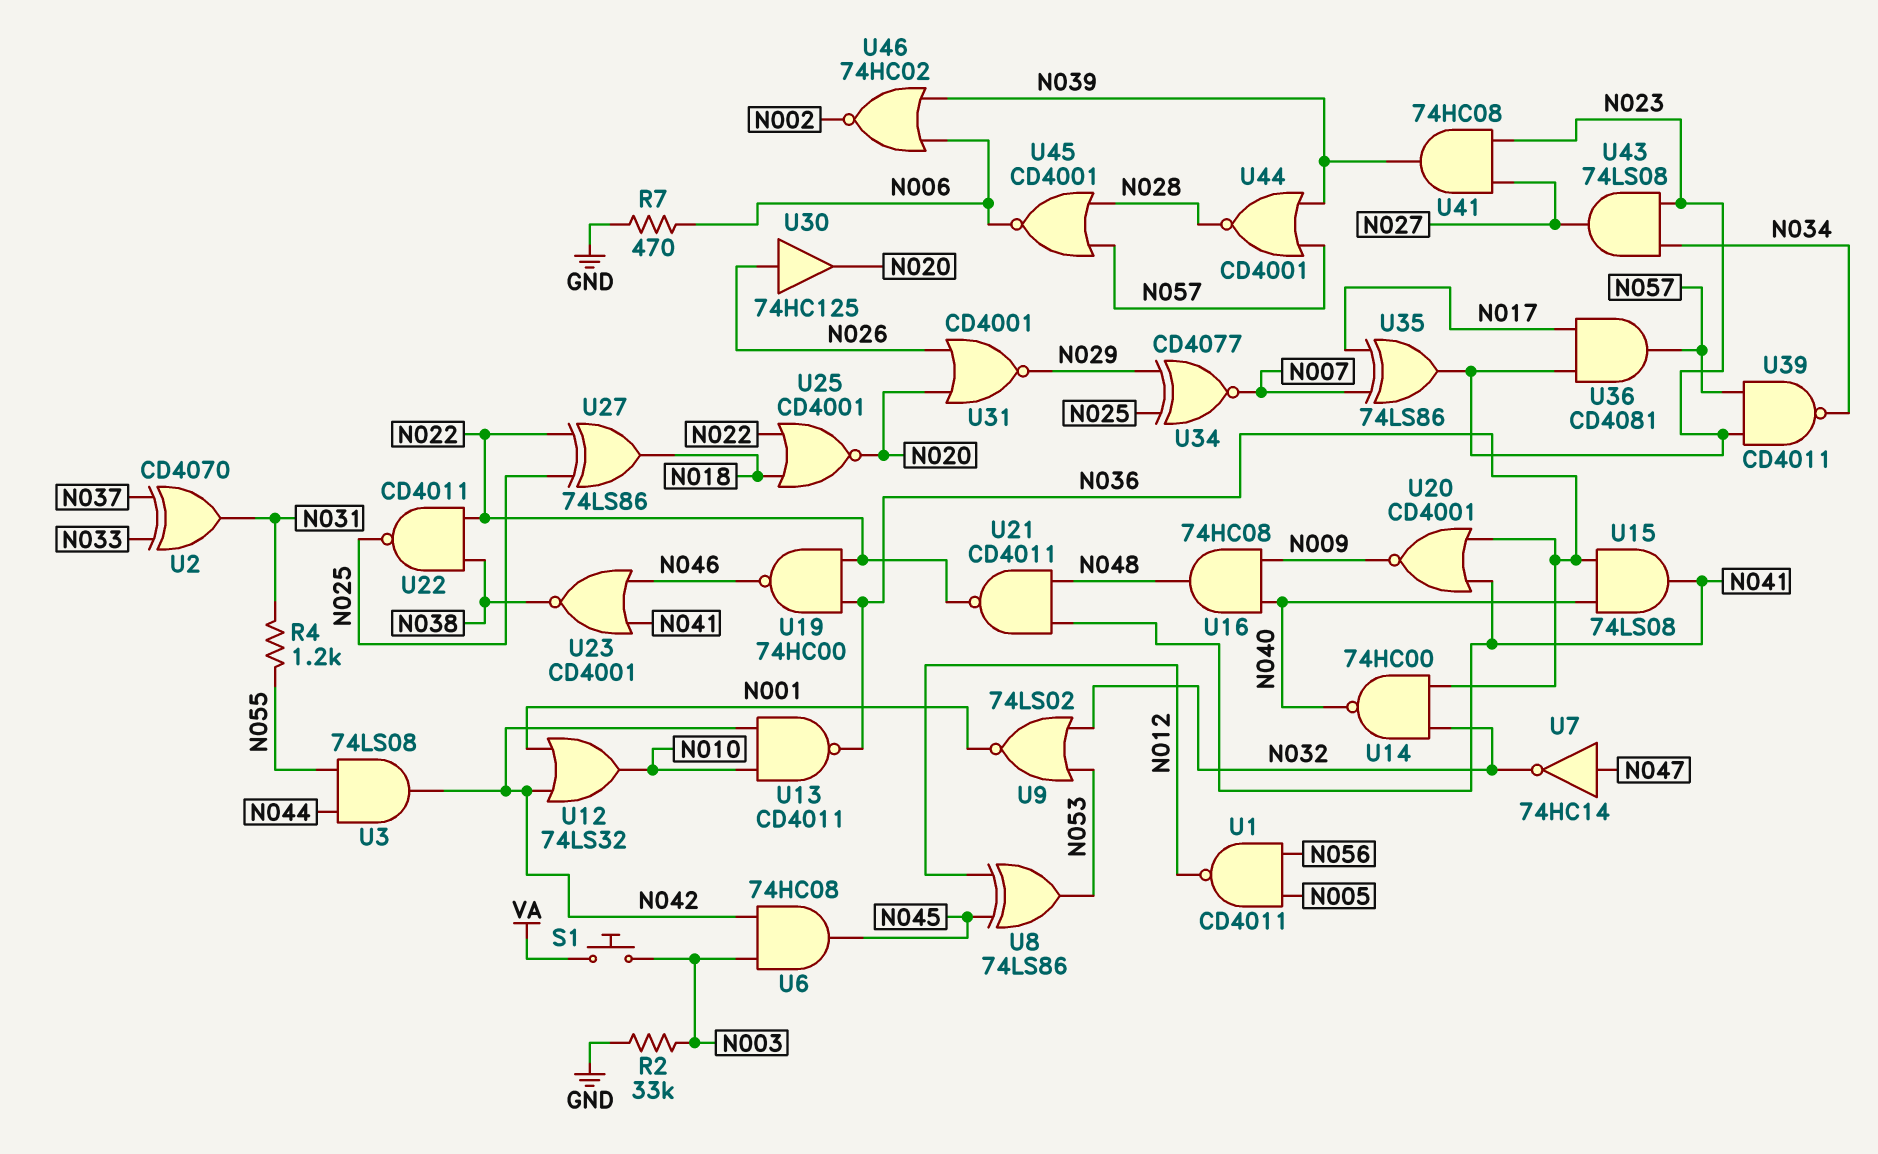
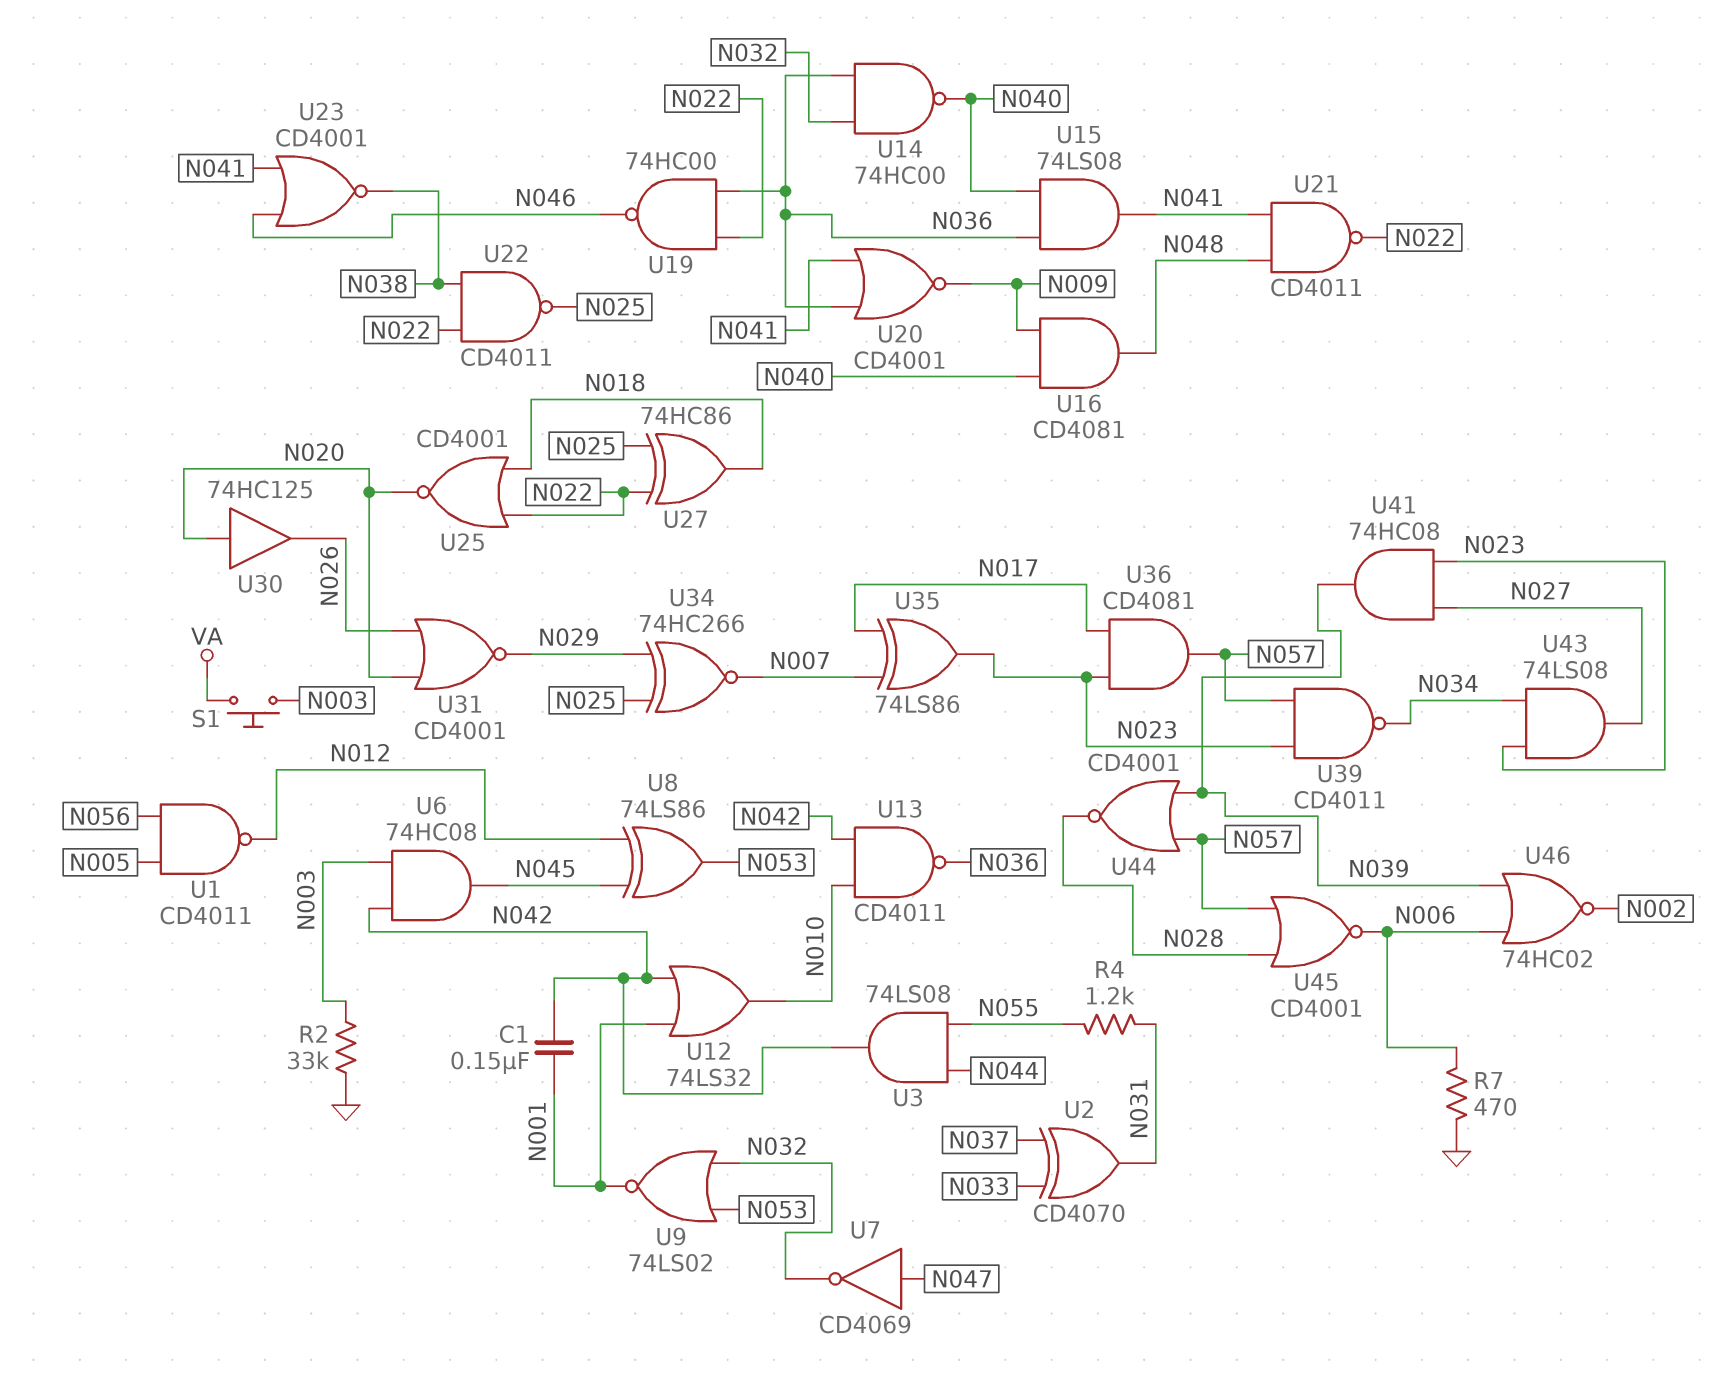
C1: none -> 150nF (N001, N042)
U7: NOT 74HC14 (in N047, out N032) -> NOT CD4069 (in N047, out N032)
U16: AND 74HC08 (in N009, in N040, out N048) -> AND CD4081 (in N009, in N040, out N048)
U27: XOR 74LS86 (in N022, in N025, out N018) -> XOR 74HC86 (in N022, in N025, out N018)
U30: buffer 74HC125 (in N026, out N020) -> buffer 74HC125 (in N020, out N026)
U34: XNOR CD4077 (in N025, in N029, out N007) -> XNOR 74HC266 (in N025, in N029, out N007)

